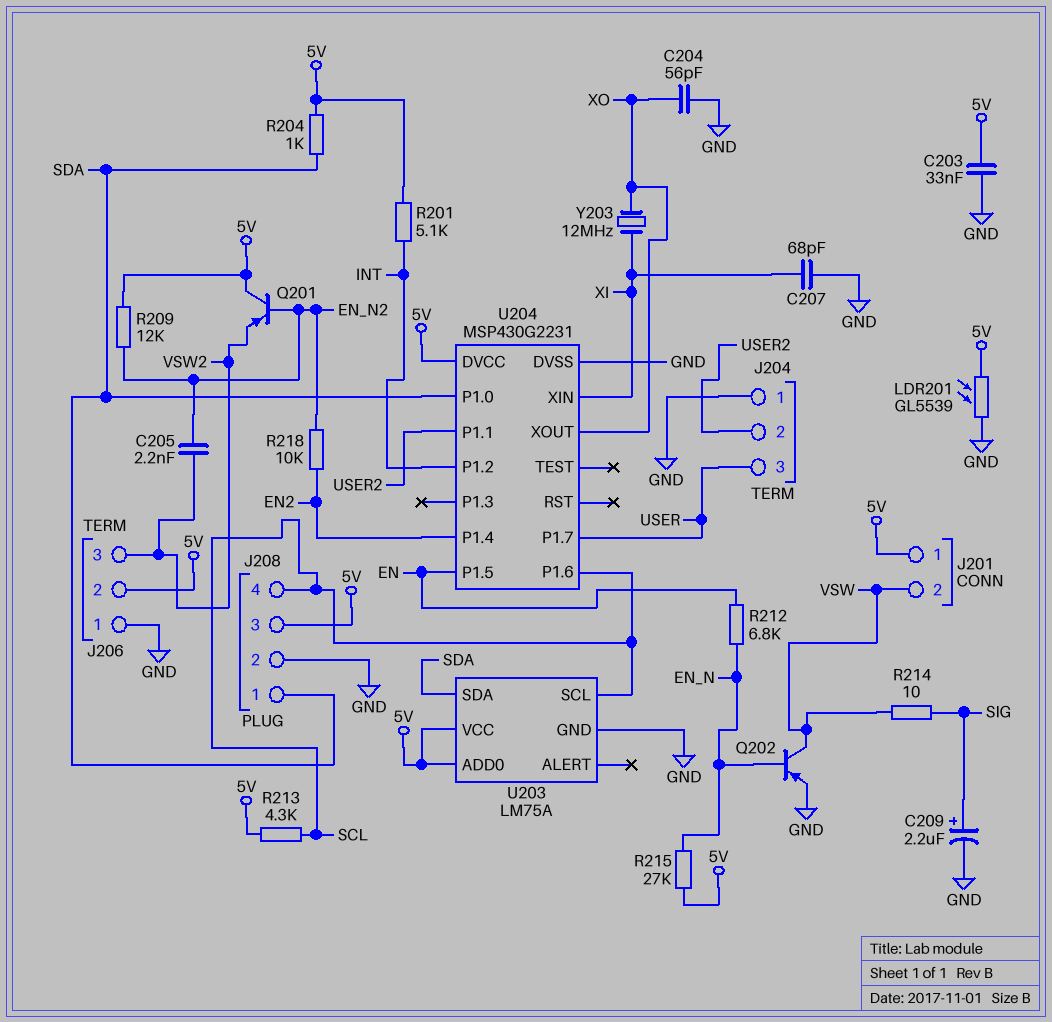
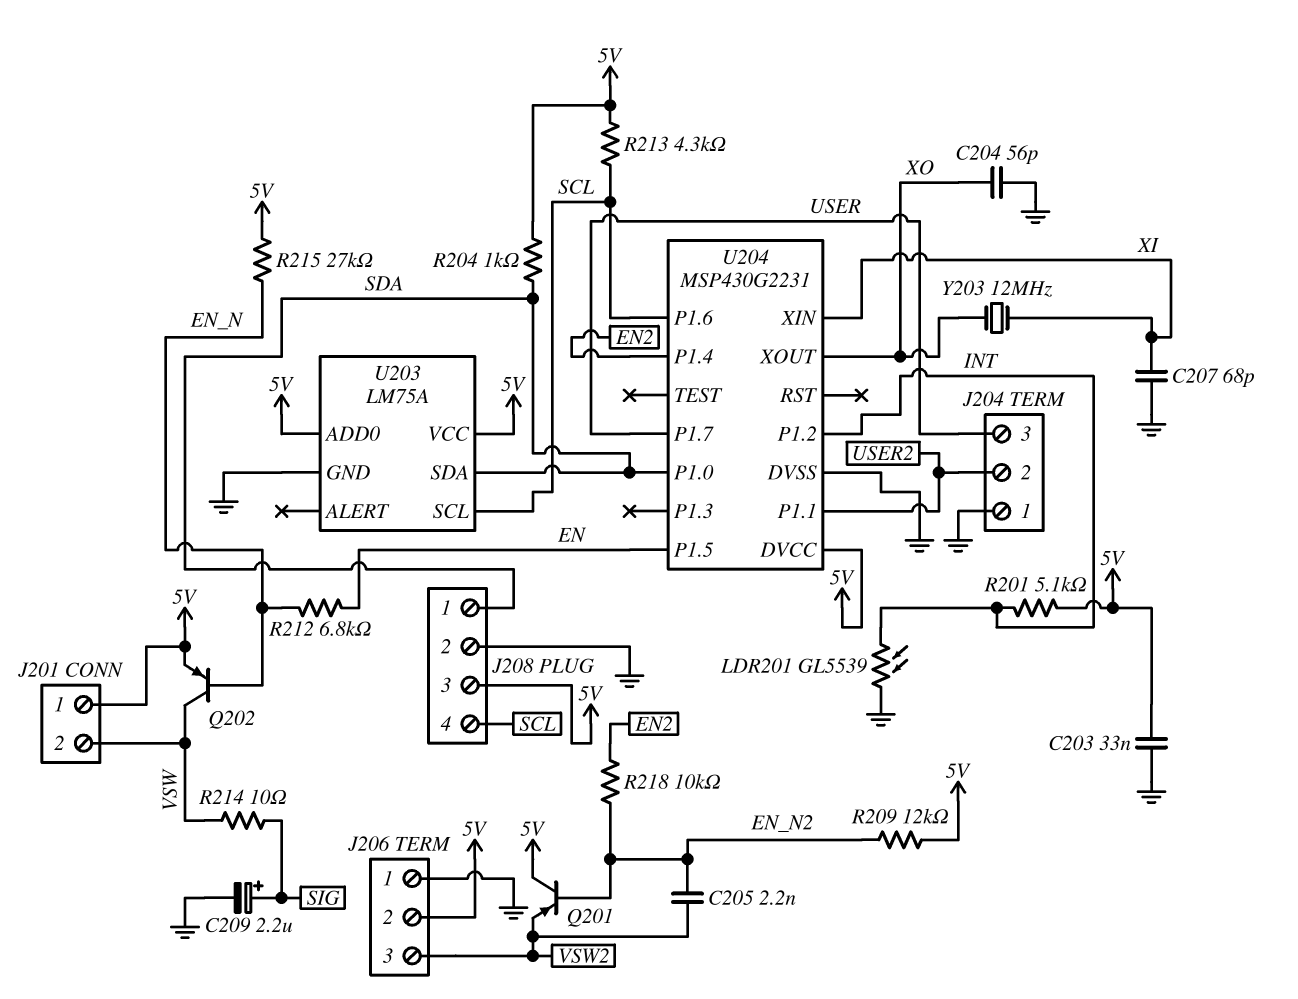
LDR201: GL5539 (5V, GND) -> GL5539 (GND, INT)
Q202: PNP (B EN_N, C VSW, E GND) -> PNP (B EN_N, C VSW, E 5V)

